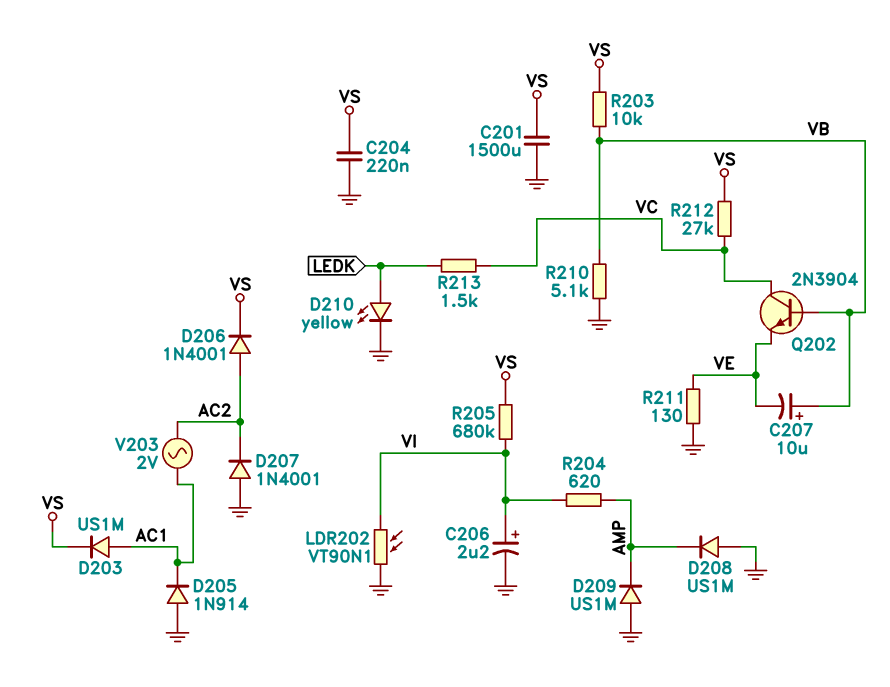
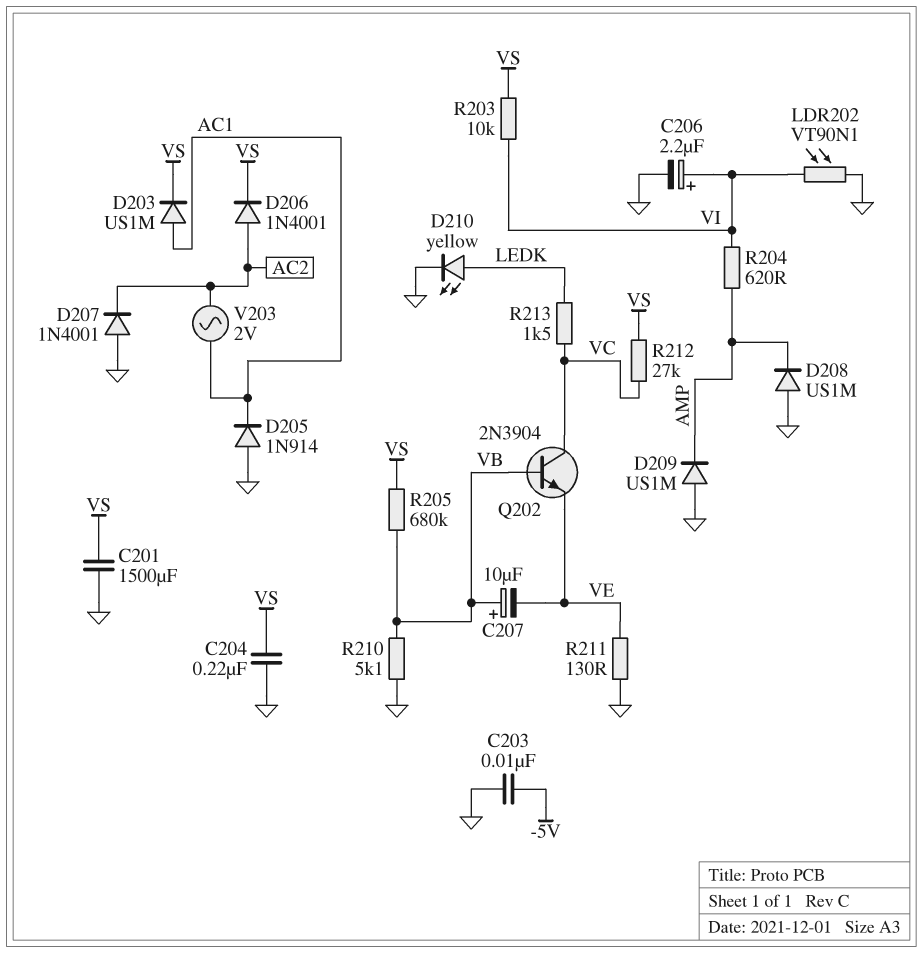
C203: none -> 10nF (-5V, GND)
R203: 10k (VB, VS) -> 10k (VI, VS)
R205: 680k (VI, VS) -> 680k (VB, VS)

